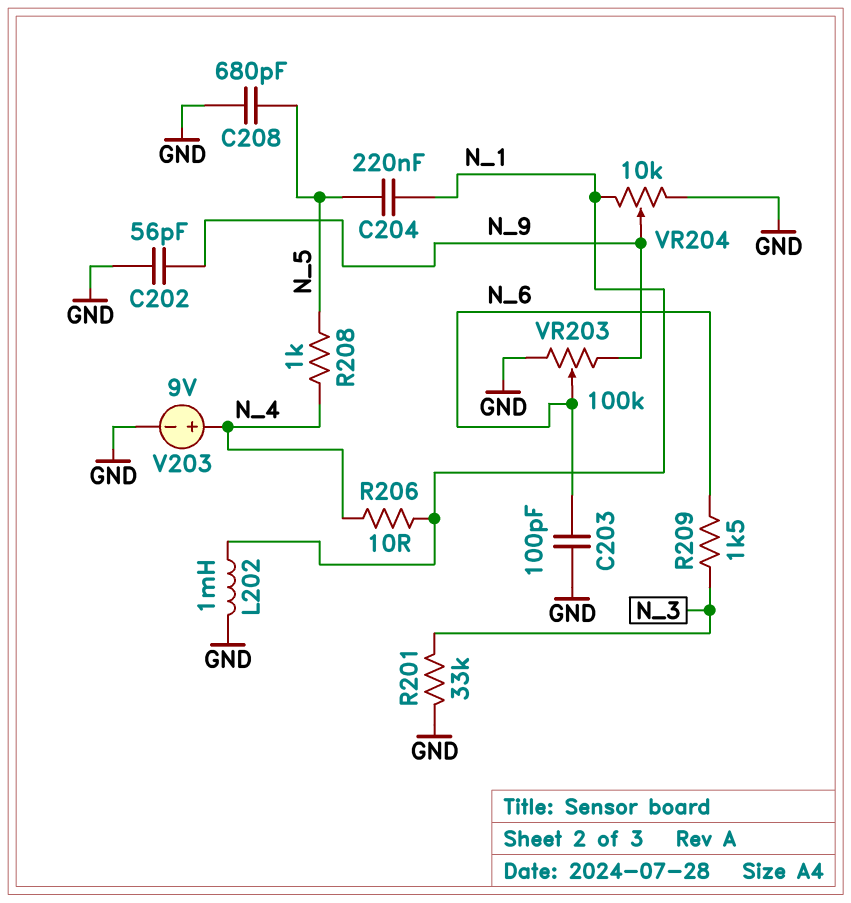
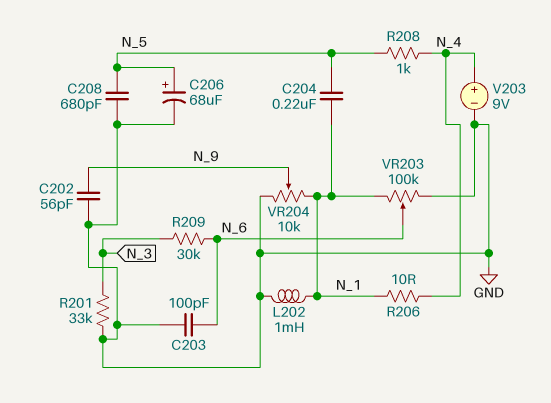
C206: none -> 68uF (plus N_5, minus GND)
R209: 1.5k (N_3, N_6) -> 30k (N_3, N_6)
VR203: 100k (GND, N_9, wiper N_6) -> 100k (GND, N_1, wiper N_6)

